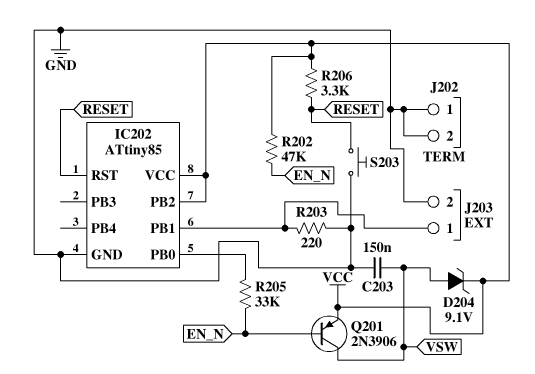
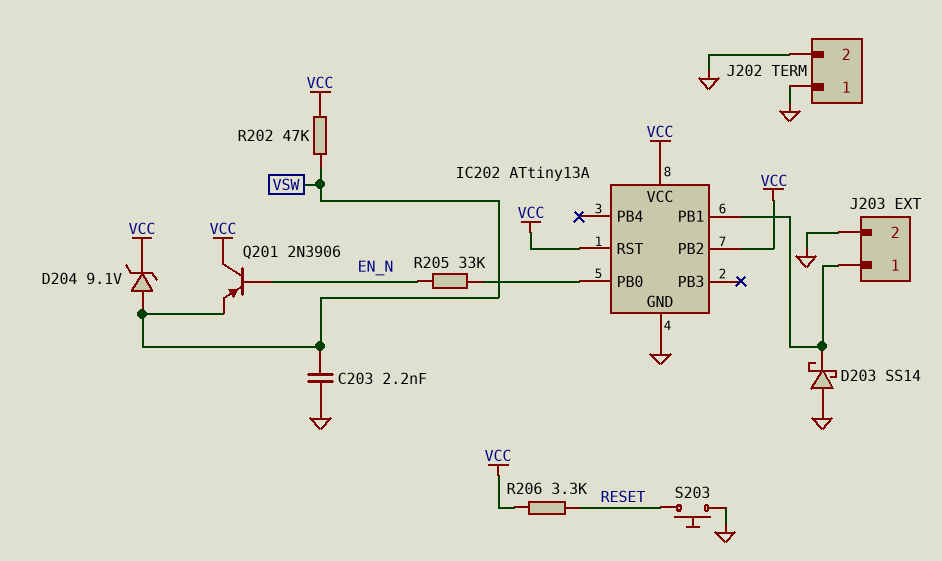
C203: 150nF (GND, VSW) -> 2.2nF (GND, VSW)
D203: none -> schottky SS14 (A GND, K IC202/PB1)
IC202: ATtiny85 -> ATtiny13A
IC202 pin RST: RESET -> VCC
Q201: PNP 2N3906 (B EN_N, C VSW, E VCC) -> PNP 2N3906 (B EN_N, C VCC, E VSW)
R202: 47k (EN_N, VCC) -> 47k (VCC, VSW)
R203: 220 (GND, IC202/PB1) -> none

